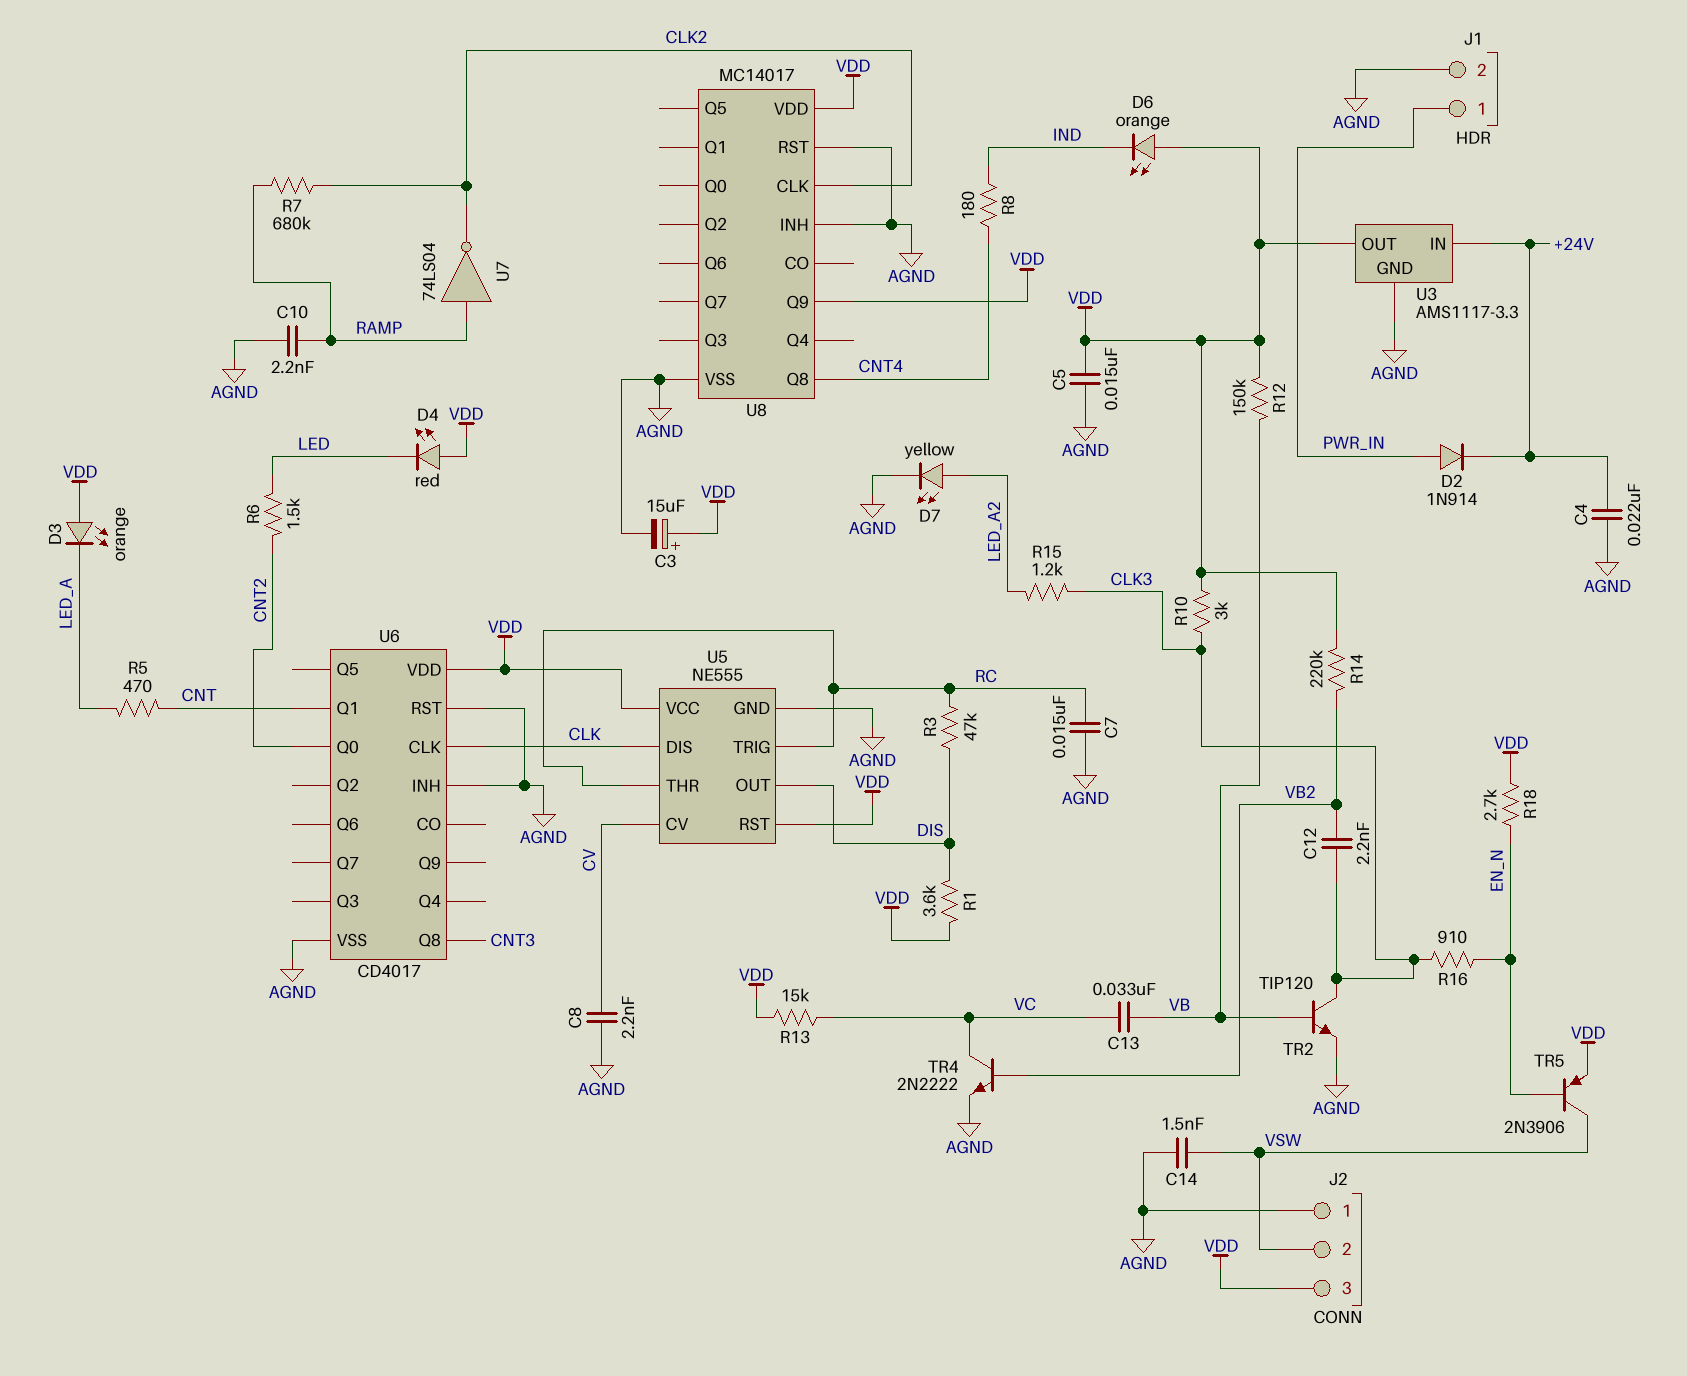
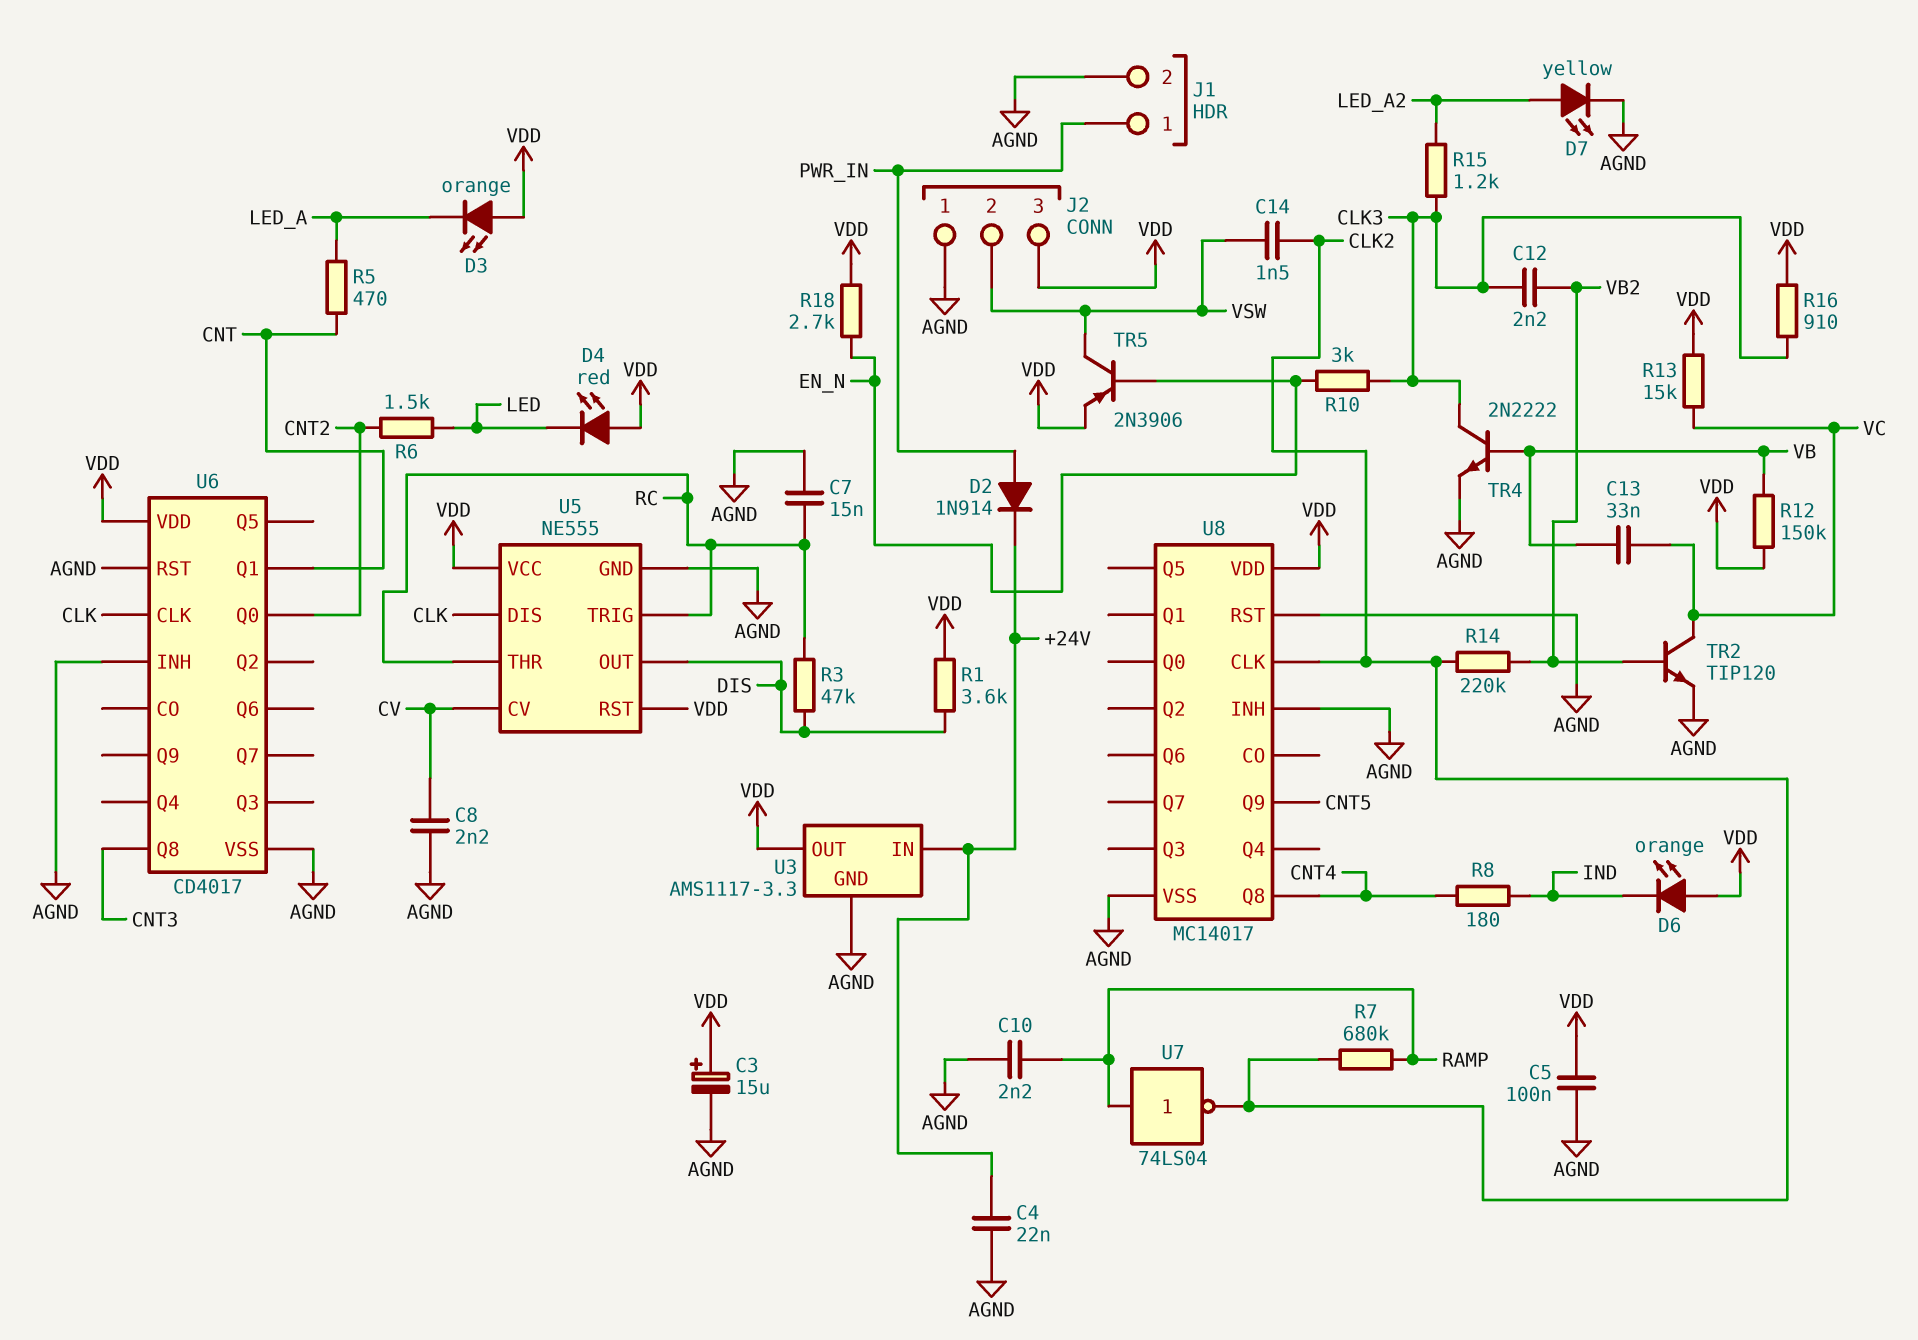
C5: 15nF (AGND, VDD) -> 100nF (AGND, VDD)
C14: 1.5nF (AGND, VSW) -> 1.5nF (CLK2, VSW)
R10: 3k (CLK3, VDD) -> 3k (CLK3, EN_N)
R14: 220k (VB2, VDD) -> 220k (CLK2, VB2)
R16: 910 (CLK3, EN_N) -> 910 (CLK3, VDD)
TR2: NPN TIP120 (B VB, C CLK3, E AGND) -> NPN TIP120 (B VB2, C VC, E AGND)
TR4: NPN 2N2222 (B VB2, C VC, E AGND) -> NPN 2N2222 (B VB, C CLK3, E AGND)
U8 pin Q9: VDD -> CNT5

